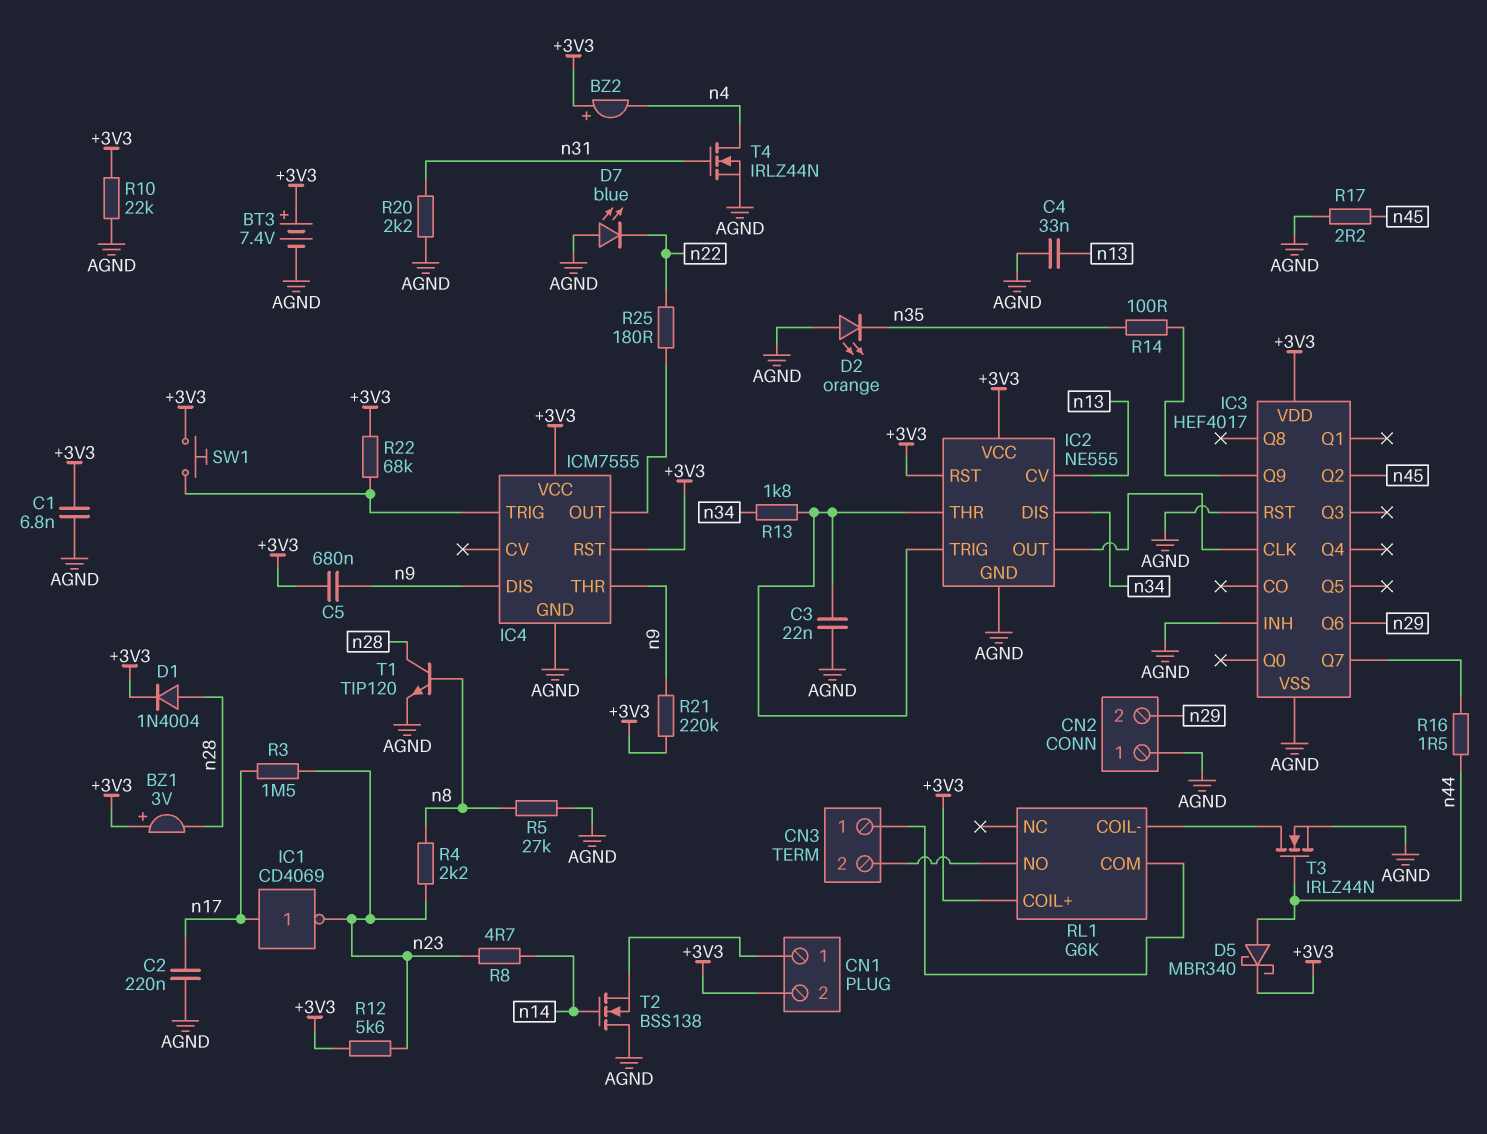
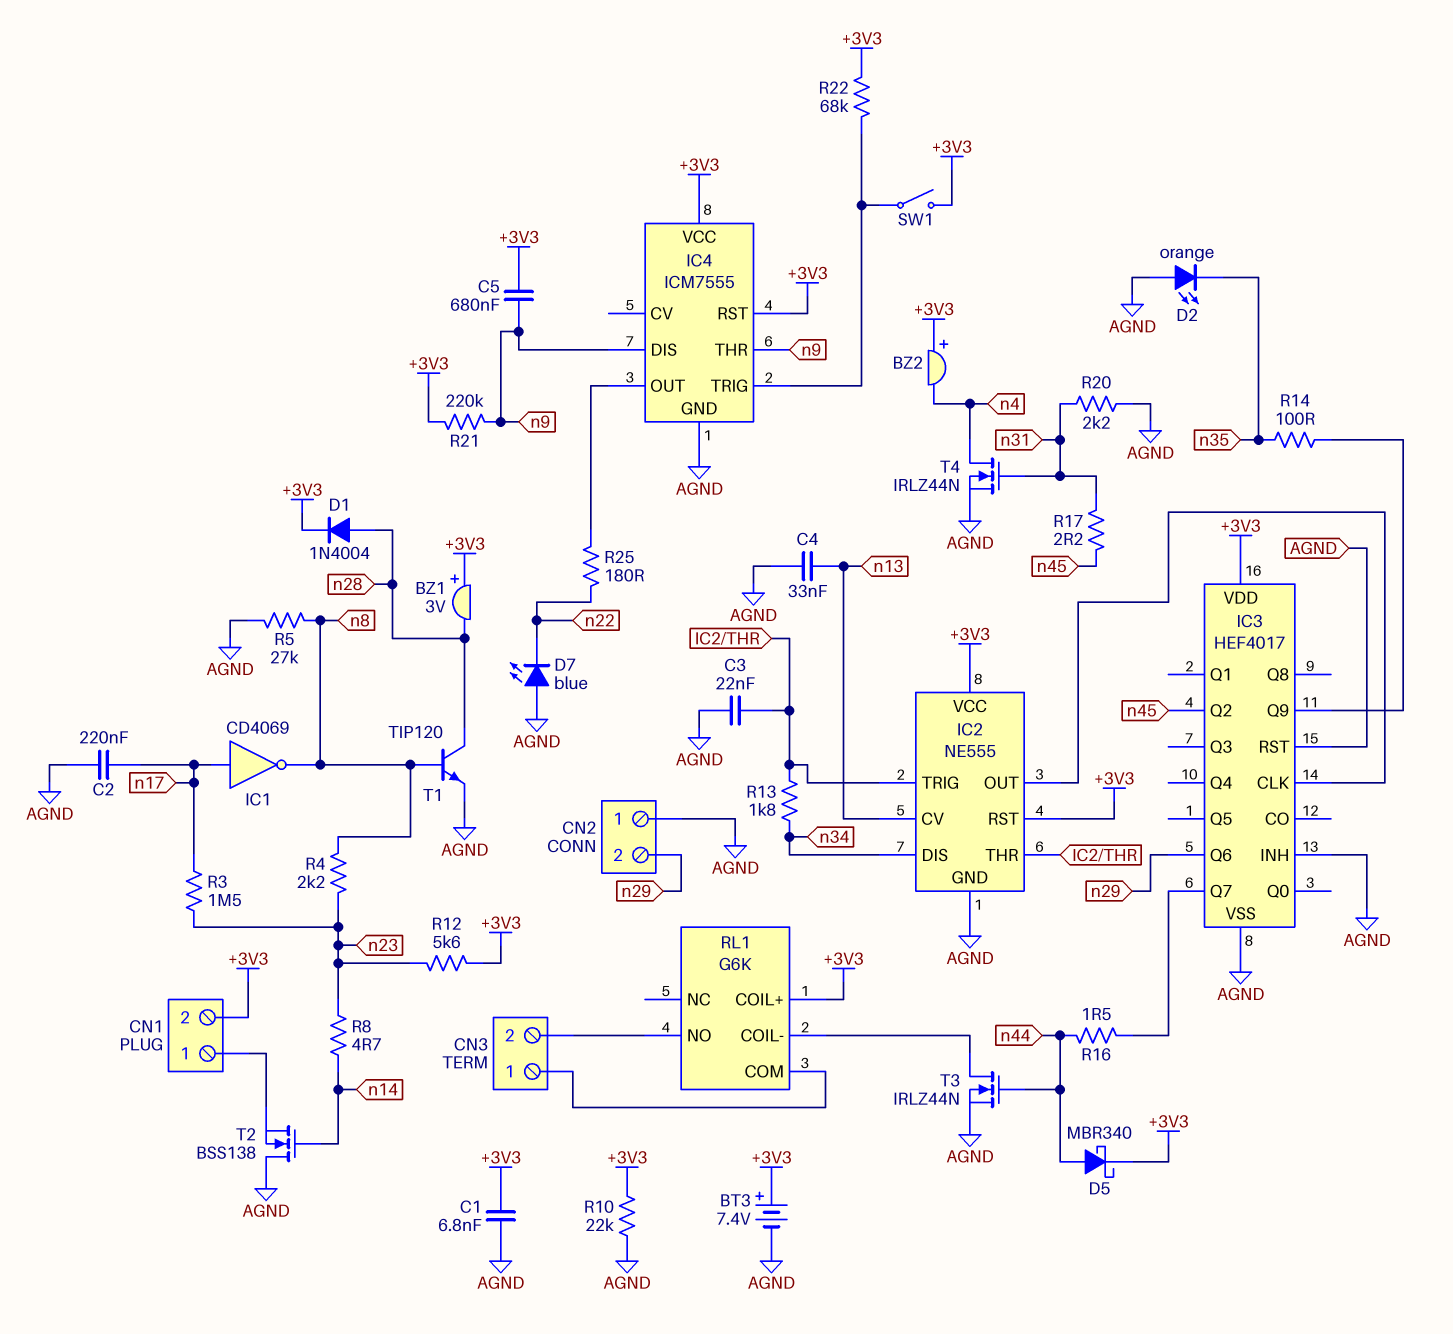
IC1: NOT CD4069 (in n17, out n23) -> NOT CD4069 (in n17, out n8)
R17: 2.2 (AGND, n45) -> 2.2 (n31, n45)
SW1: button (+3V3, IC4/TRIG) -> switch (+3V3, IC4/TRIG)

